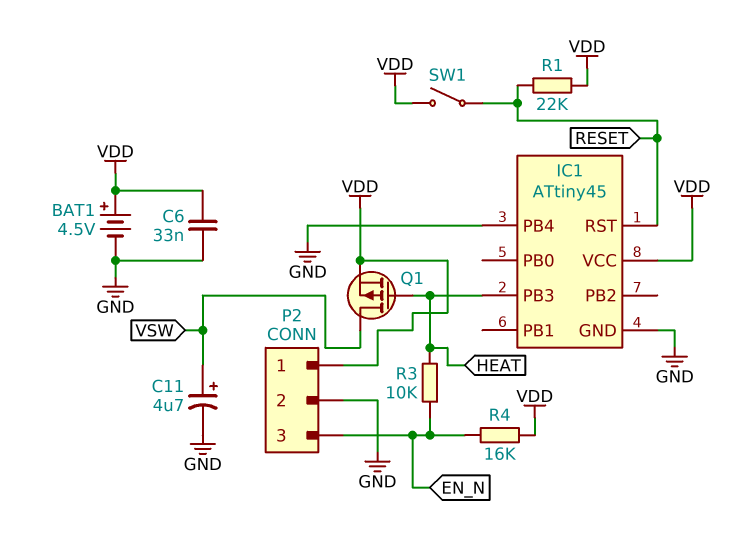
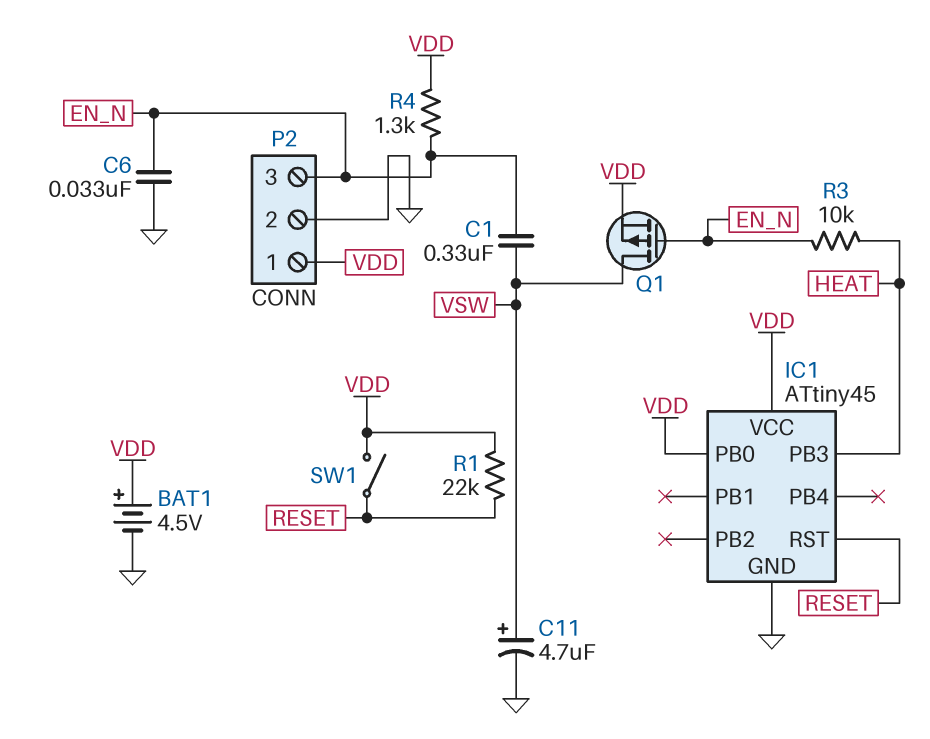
C1: none -> 330nF (EN_N, VSW)
C6: 33nF (GND, VDD) -> 33nF (EN_N, GND)
IC1 pin PB0: none -> VDD
IC1 pin PB4: GND -> none
Q1: PMOS (G HEAT, D VSW, S VDD) -> PMOS (G EN_N, D VSW, S VDD)
R4: 16k (EN_N, VDD) -> 1.3k (EN_N, VDD)

